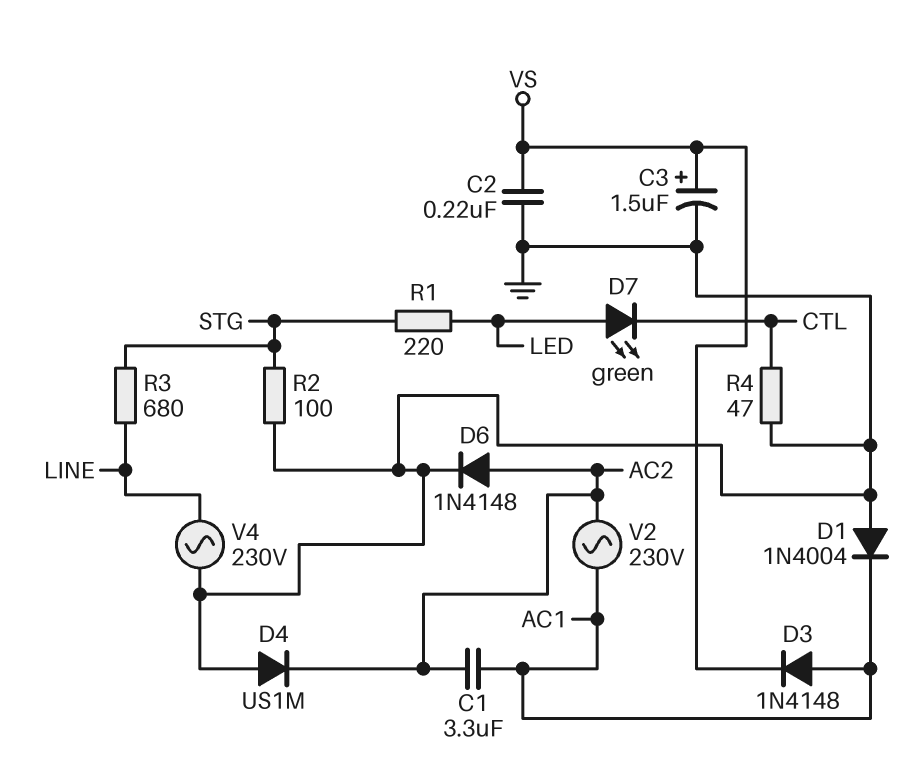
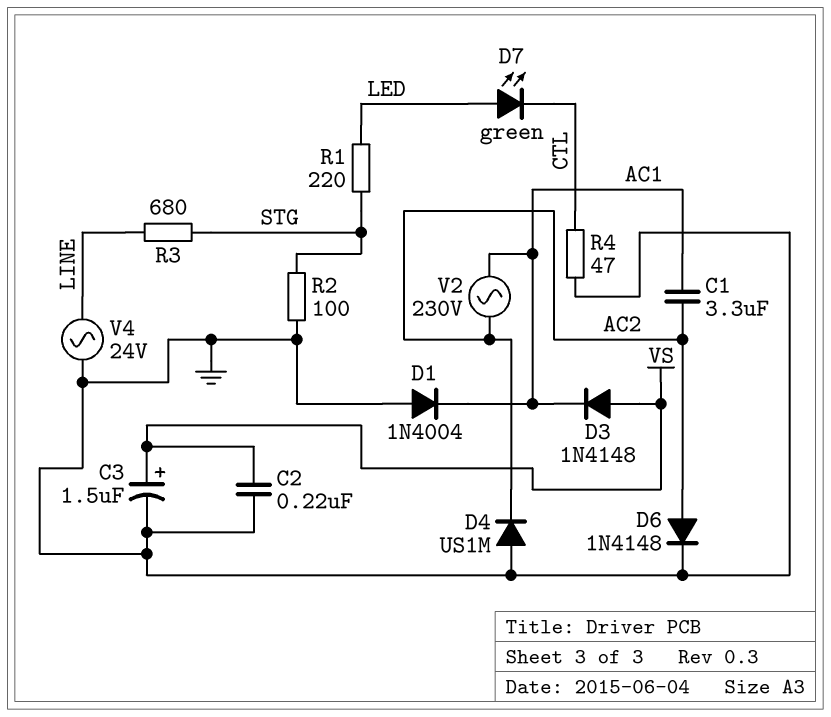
D3: diode 1N4148 (A AC1, K VS) -> diode 1N4148 (A VS, K AC1)
V4: AC 230V (GND, LINE) -> AC 24V (GND, LINE)

